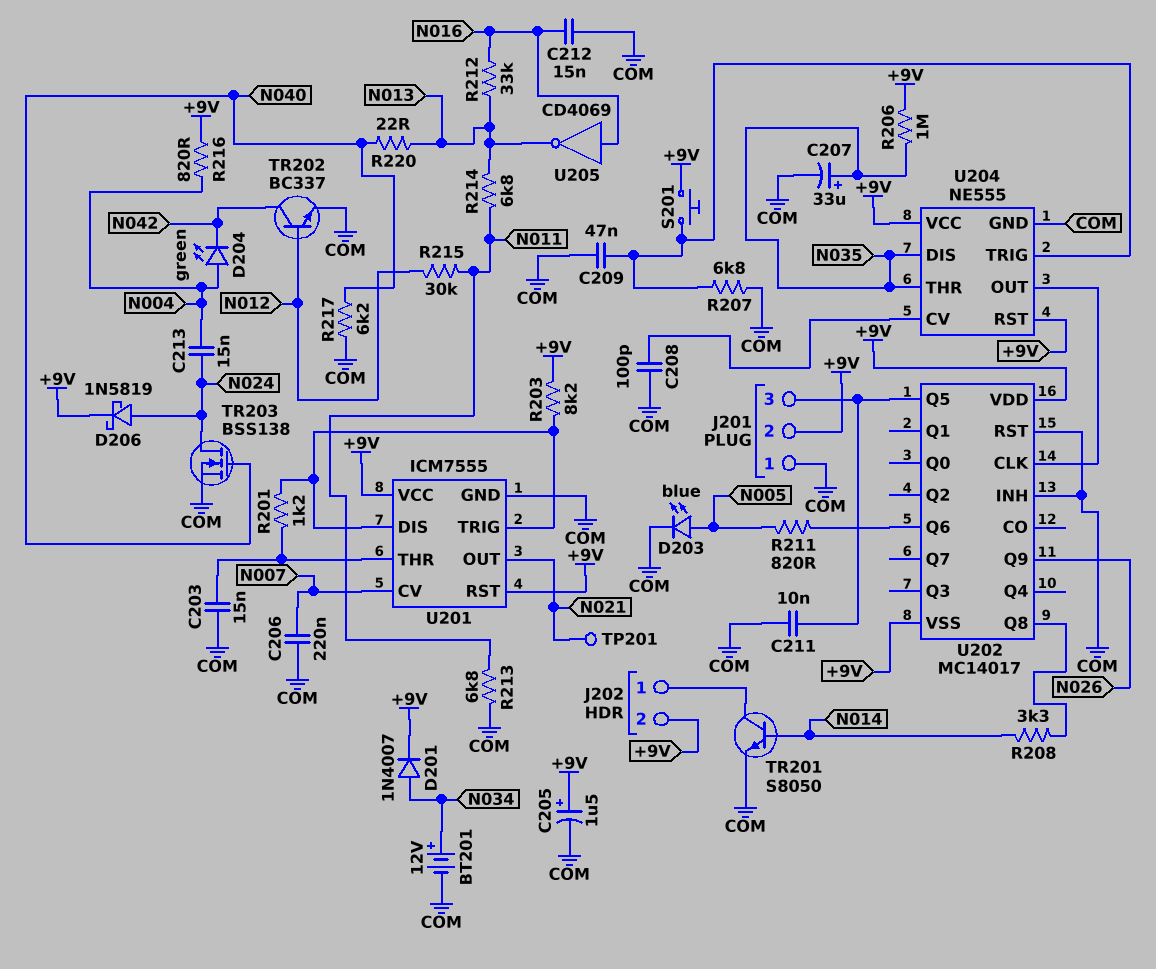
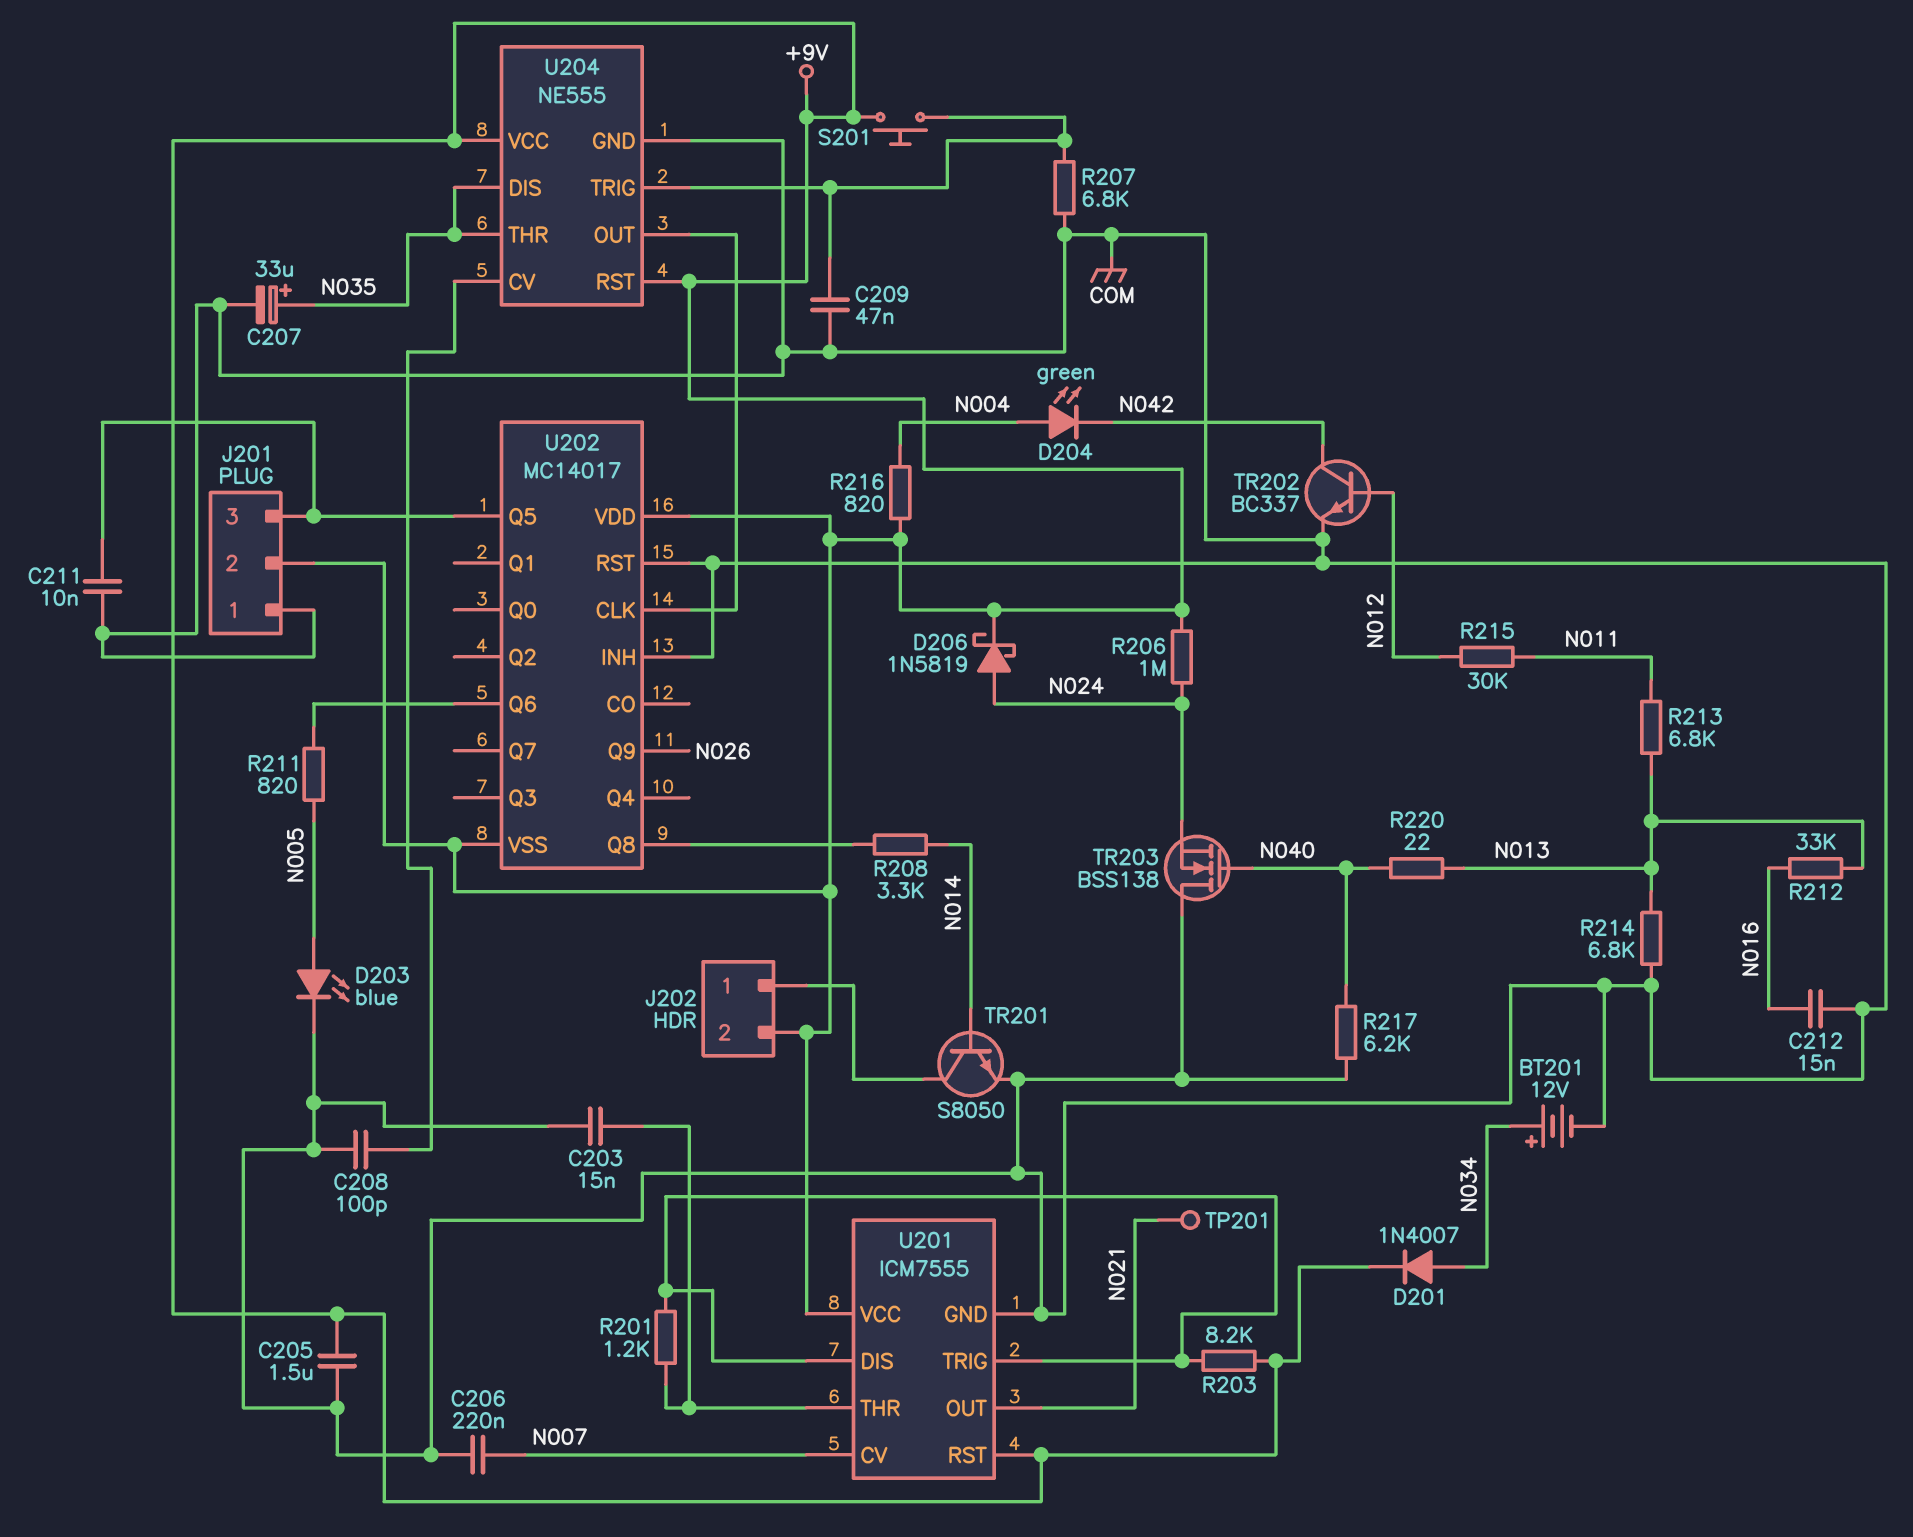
C205: 1.5uF (plus +9V, minus COM) -> 1.5uF (+9V, COM)
C213: 15nF (N004, N024) -> none
R206: 1M (+9V, N035) -> 1M (+9V, N024)
R213: 6.8k (COM, N011) -> 6.8k (N011, N013)
R214: 6.8k (N011, N013) -> 6.8k (COM, N013)
TR203: NMOS BSS138 (G N040, D N024, S COM) -> NMOS BSS138 (G N040, D COM, S N024)
U205: NOT CD4069 (in N016, out N013) -> none

